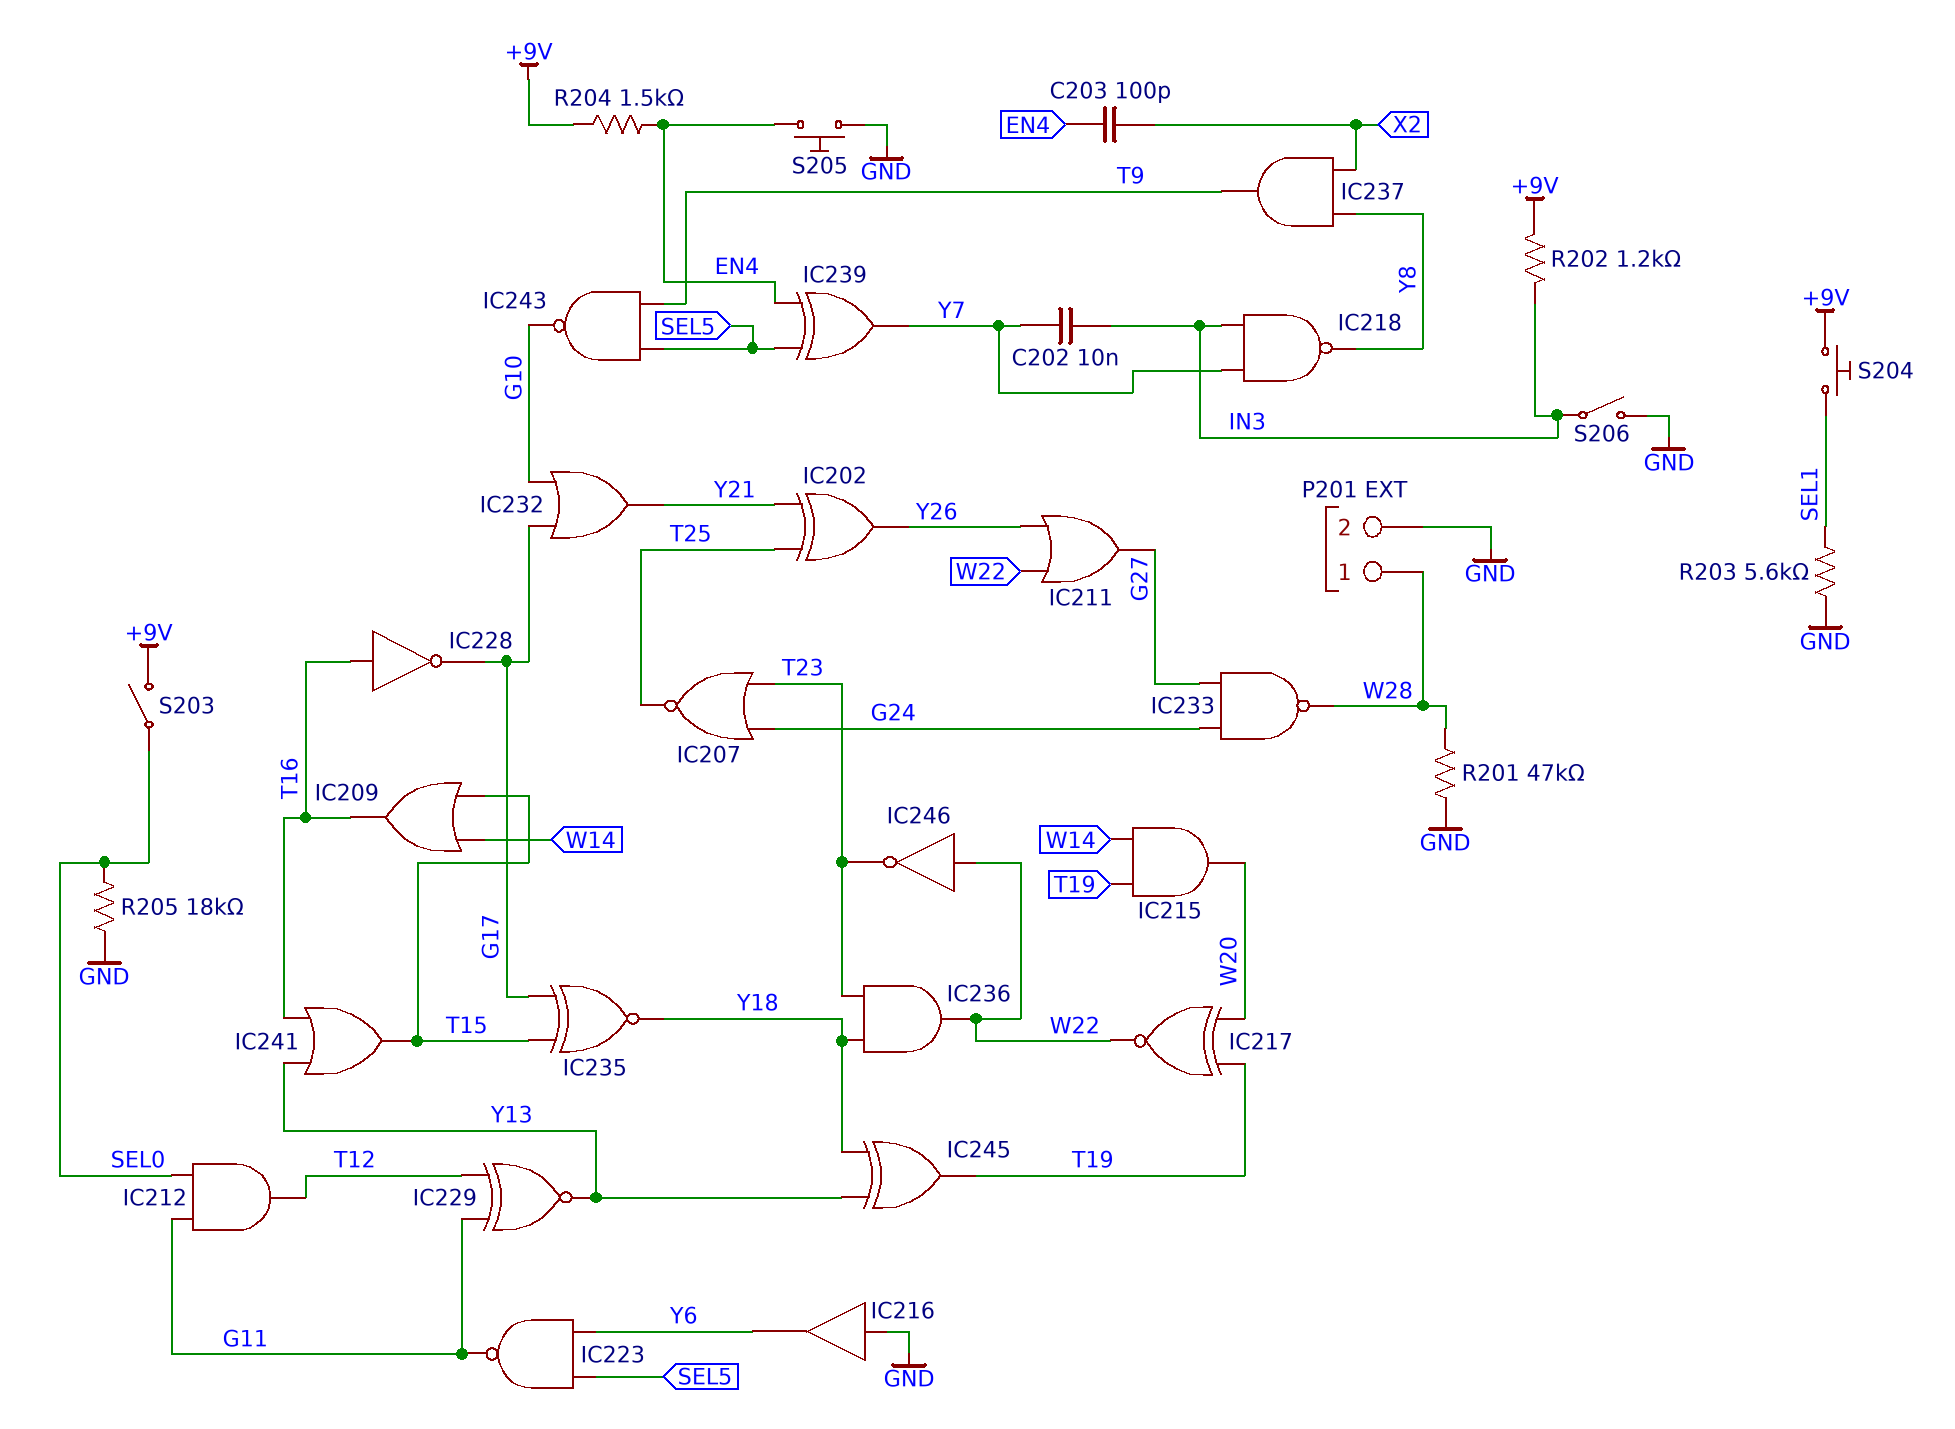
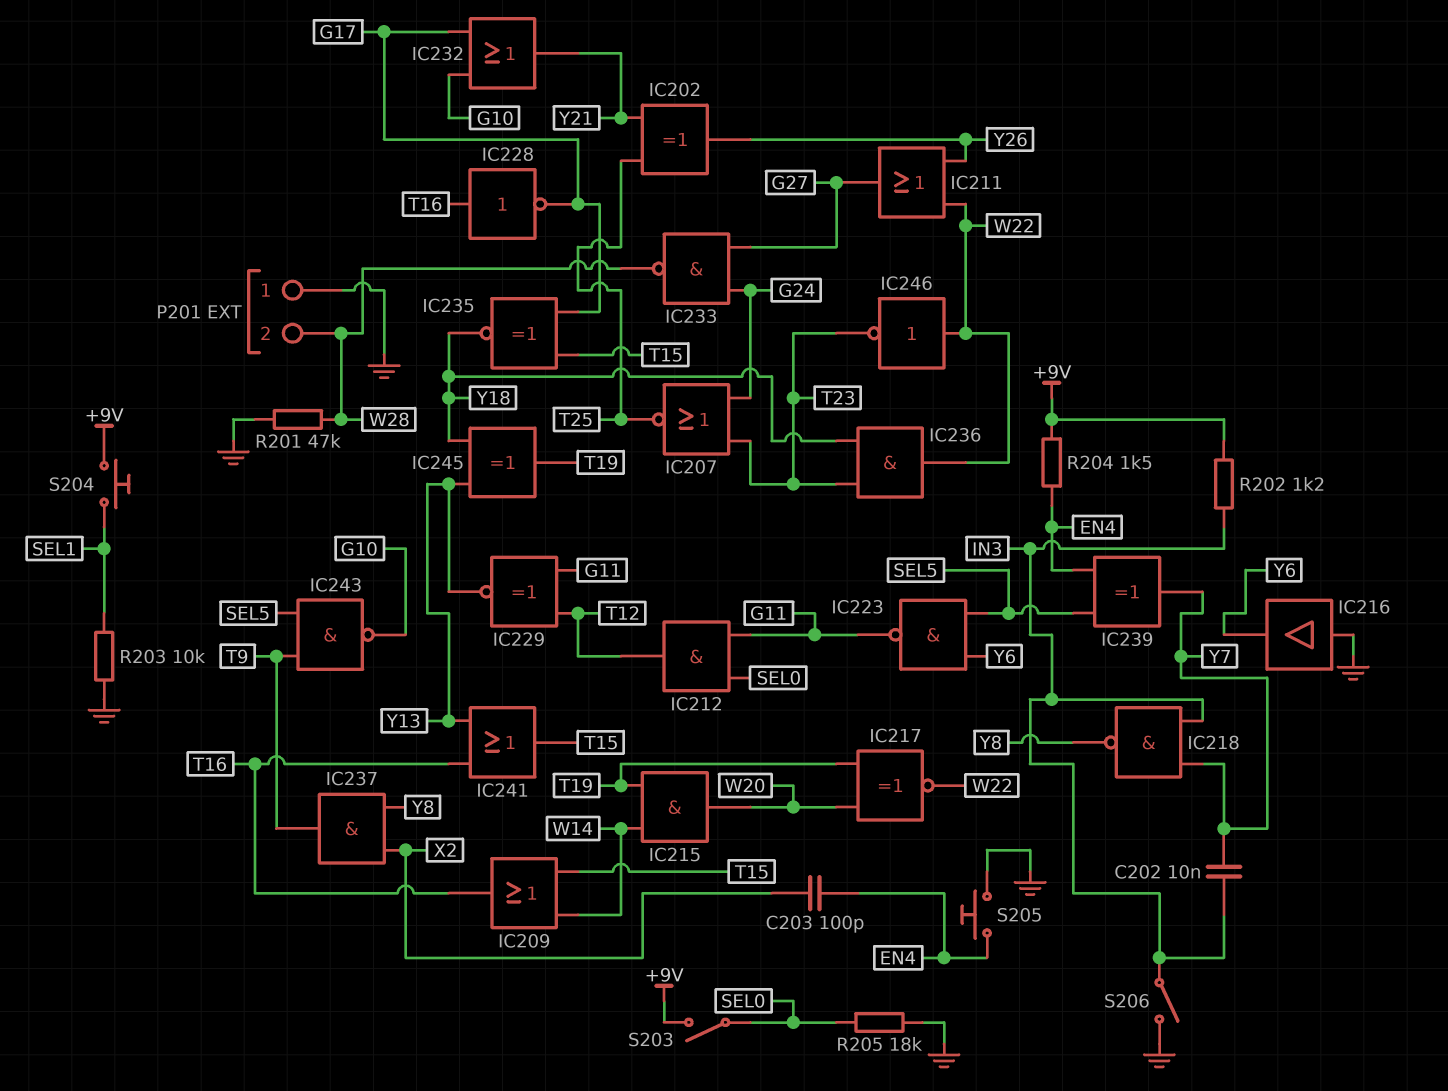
P201 pin 1: W28 -> GND
P201 pin 2: GND -> W28
R203: 5.6k (GND, SEL1) -> 10k (GND, SEL1)

